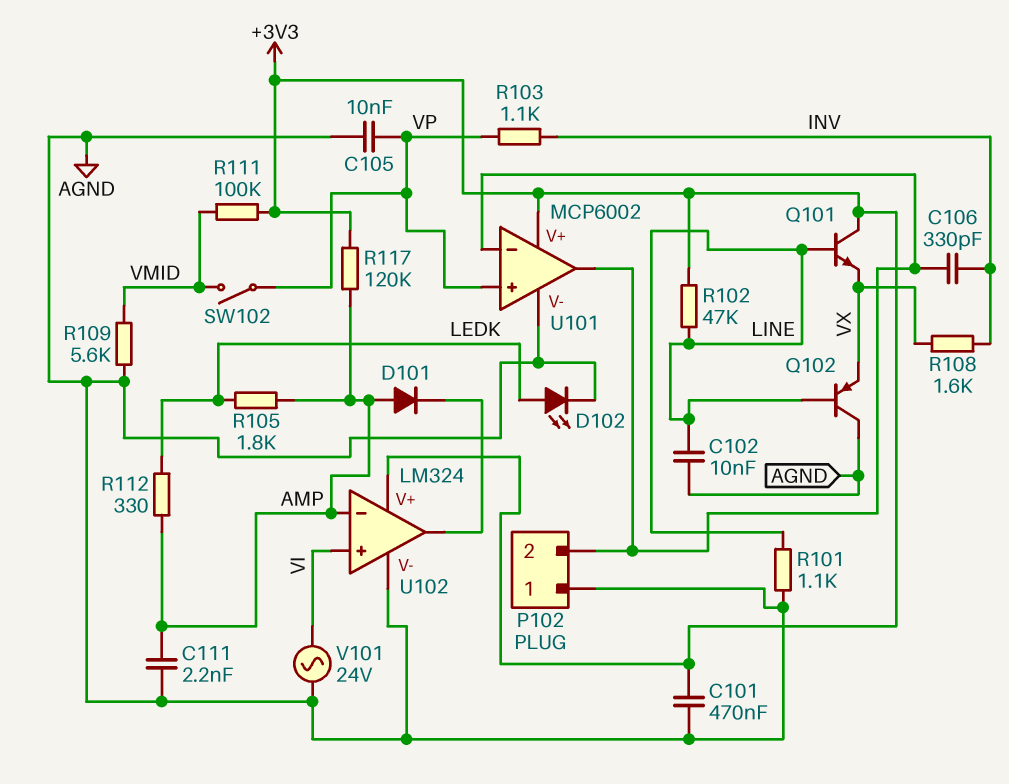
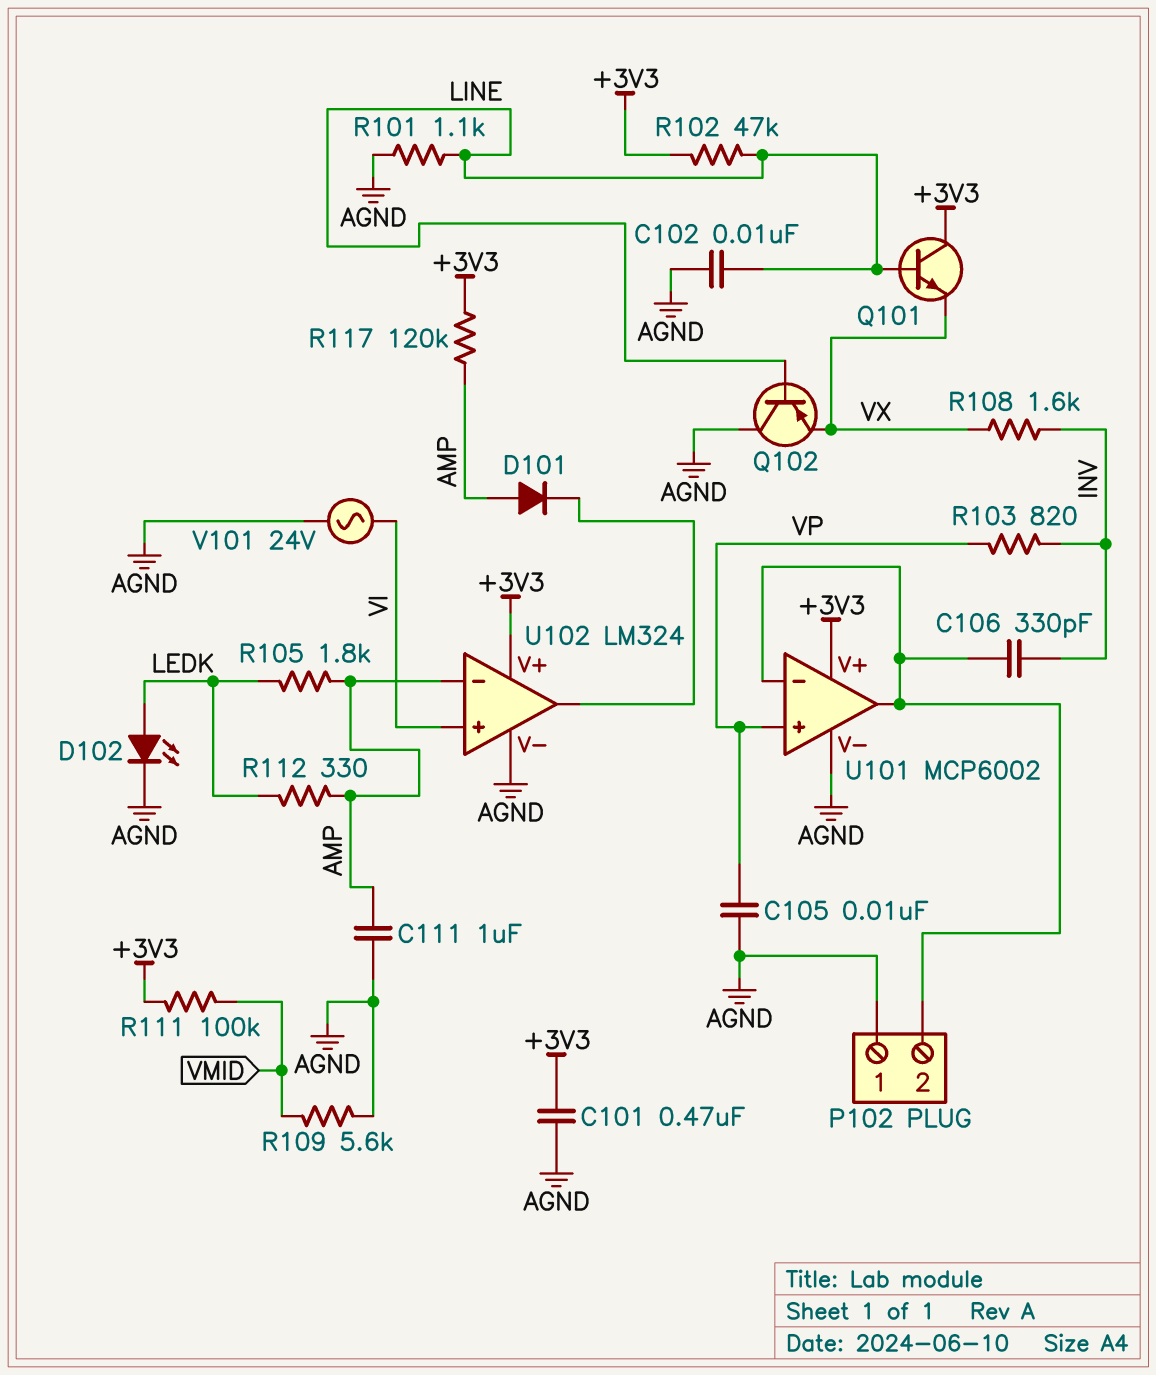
C111: 2.2nF (AGND, AMP) -> 1uF (AGND, AMP)
R103: 1.1k (INV, VP) -> 820 (INV, VP)
SW102: switch (VMID, VP) -> none

